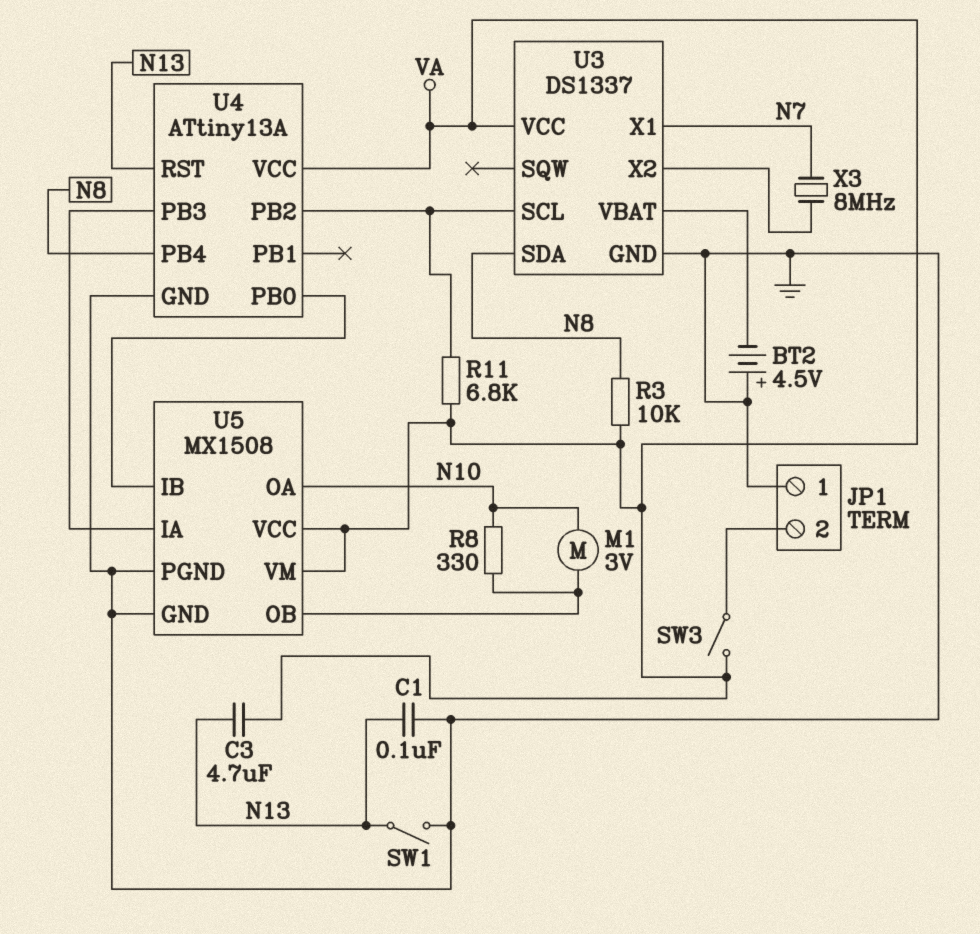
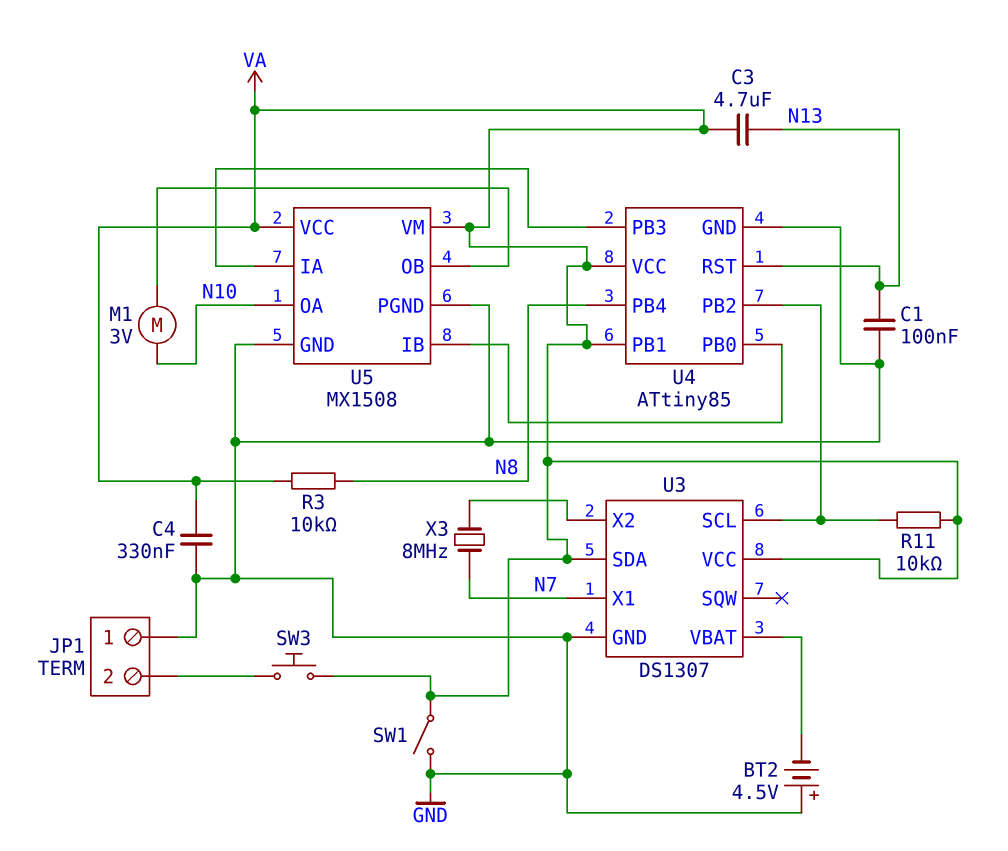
C4: none -> 330nF (GND, VA)
R8: 330 (N10, U5/OB) -> none
R11: 6.8k (U3/SCL, VA) -> 10k (U3/SCL, VA)
SW1: switch (GND, N13) -> switch (GND, VA)
SW3: switch (JP1/2, VA) -> button (JP1/2, VA)
U3: DS1337 -> DS1307
U3 pin SDA: N8 -> VA
U4: ATtiny13A -> ATtiny85
U4 pin PB1: none -> VA

